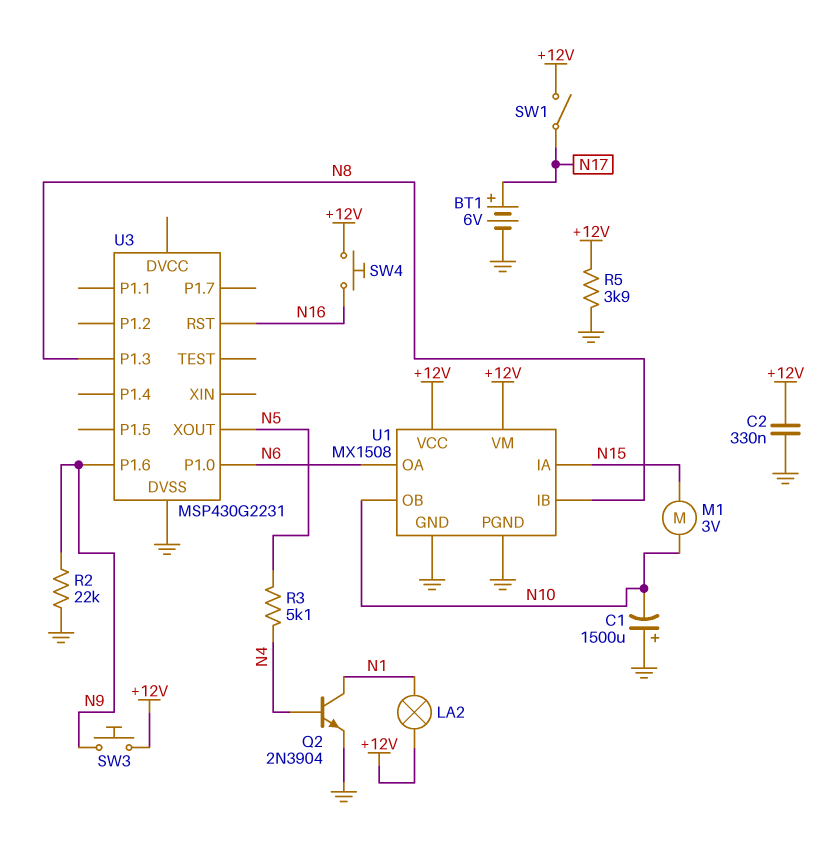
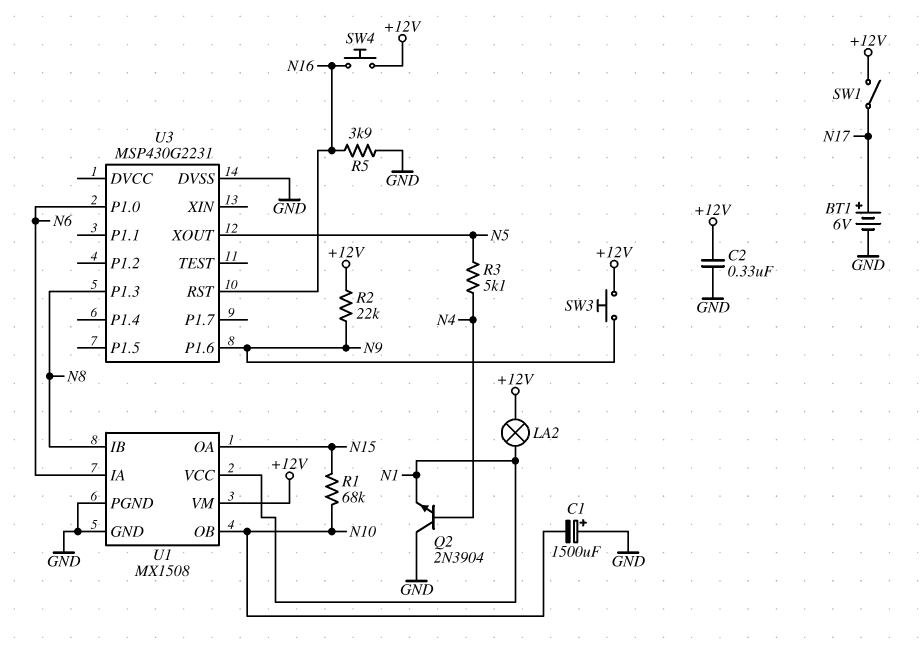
M1: motor 3V (N10, N15) -> none
Q2: NPN 2N3904 (B N4, C N1, E GND) -> NPN 2N3904 (B N4, C GND, E N1)
R1: none -> 68k (N10, N15)
R2: 22k (GND, N9) -> 22k (+12V, N9)
R5: 3.9k (+12V, GND) -> 3.9k (GND, N16)
U1 pin IA: N15 -> N6
U1 pin OA: N6 -> N15
U1 pin VCC: +12V -> N1

